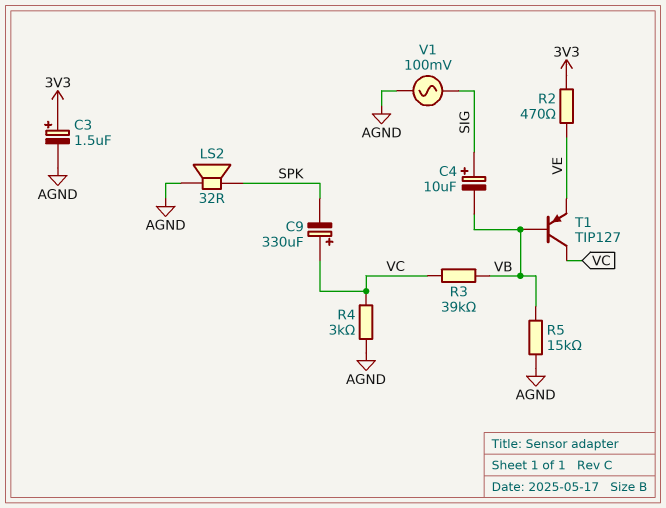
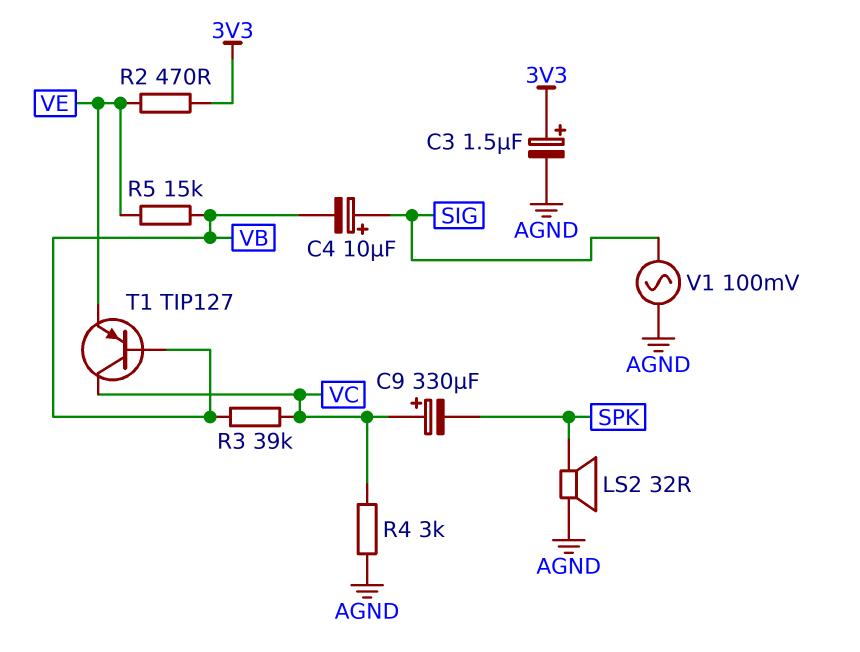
R5: 15k (AGND, VB) -> 15k (VB, VE)

